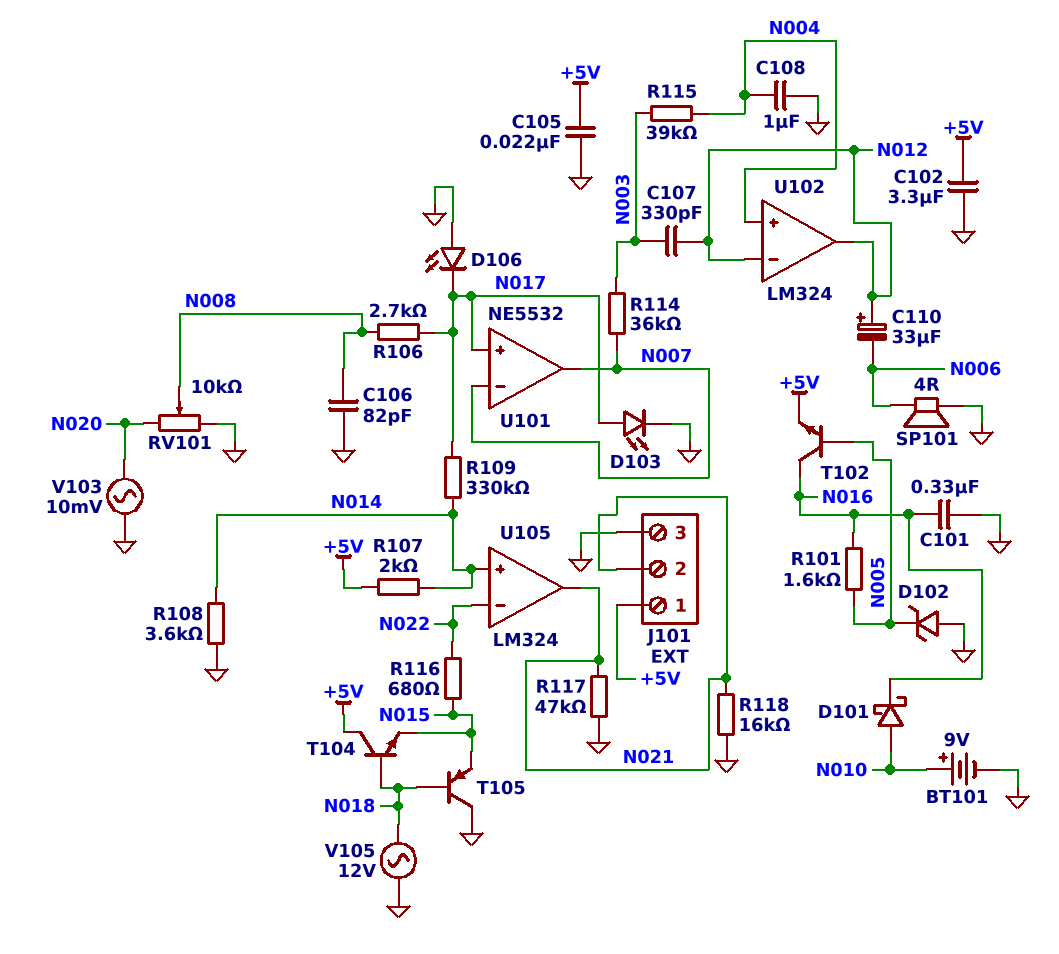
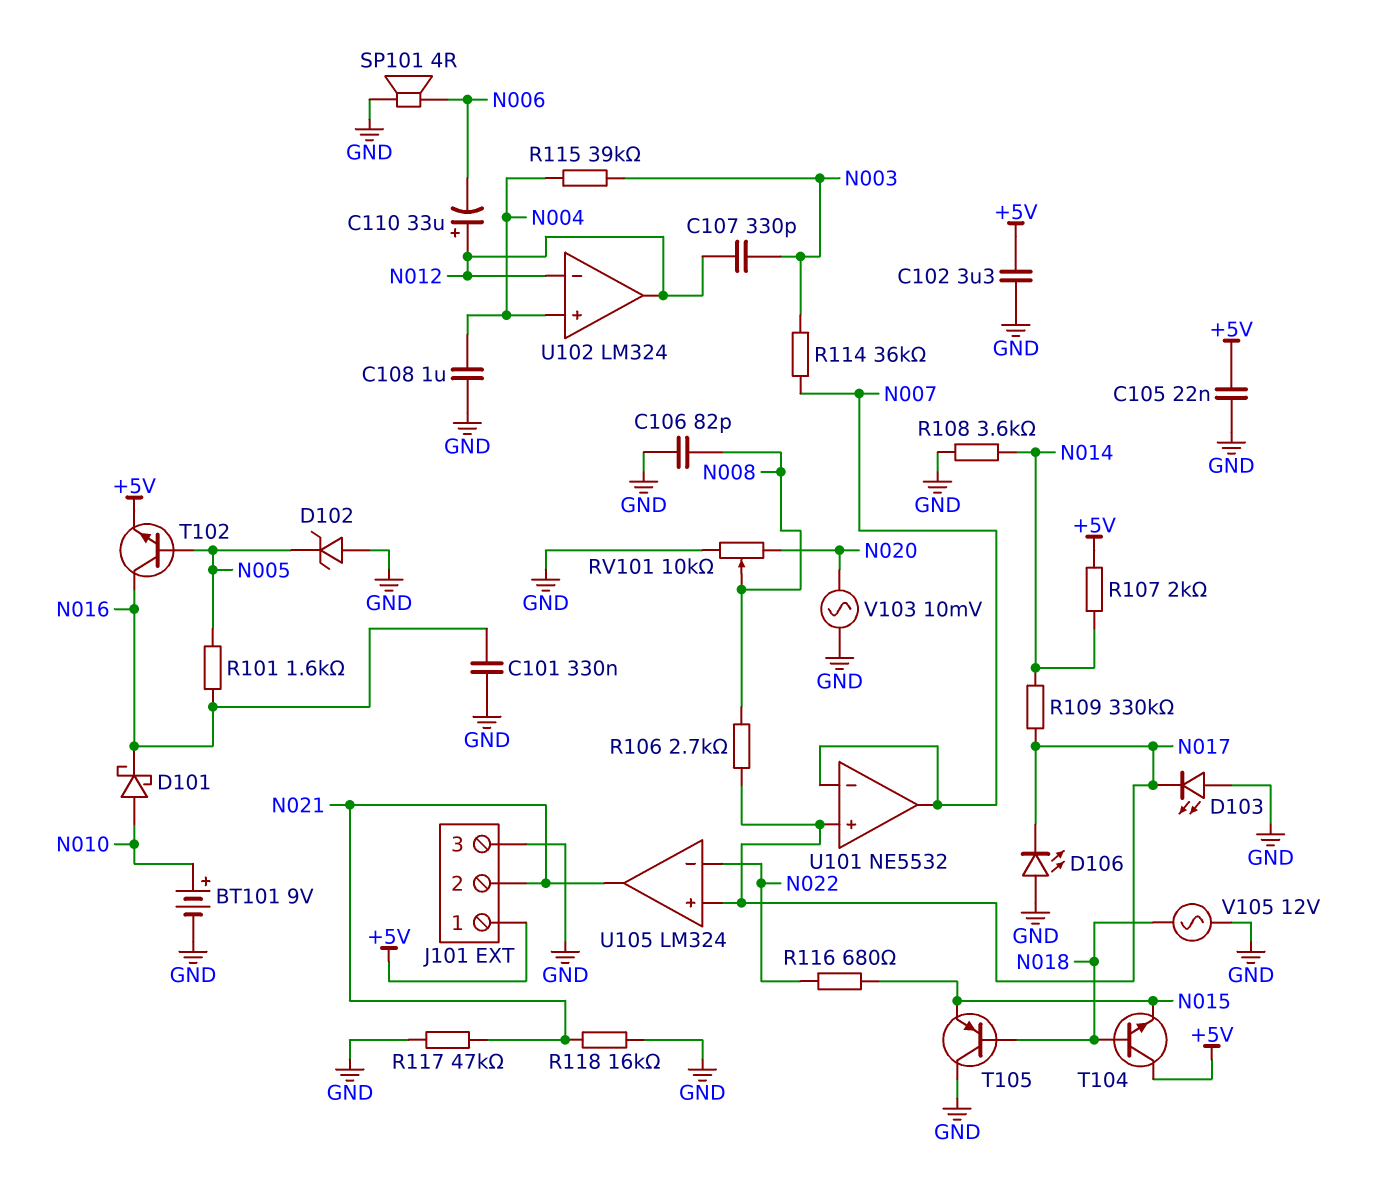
D103: LED (A N017, K GND) -> LED (A GND, K N017)
U105 pin in+: N014 -> N017

